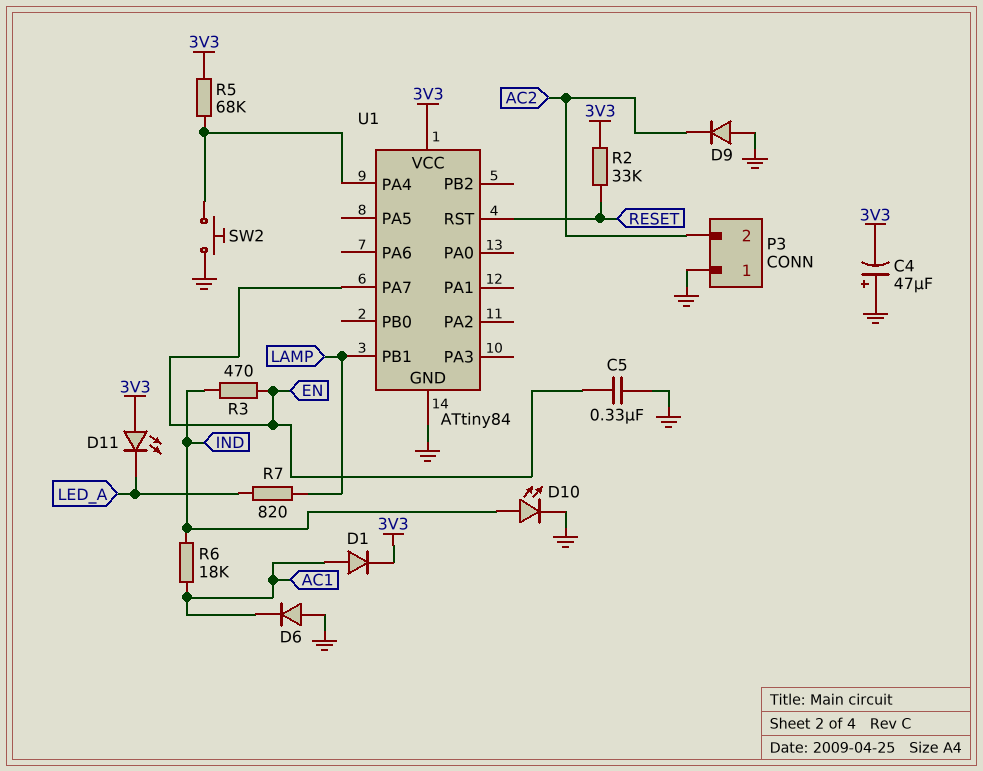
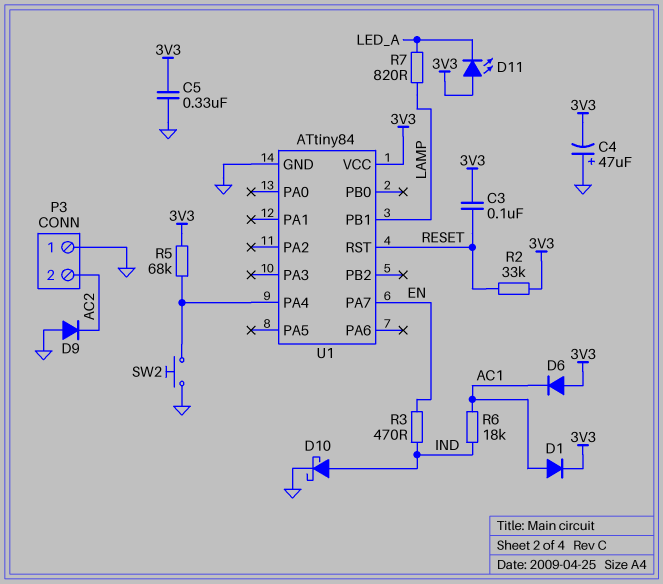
C3: none -> 100nF (3V3, RESET)
C5: 330nF (EN, GND) -> 330nF (3V3, GND)
D6: diode (A GND, K AC1) -> diode (A 3V3, K AC1)
D10: LED (A IND, K GND) -> schottky (A IND, K GND)

